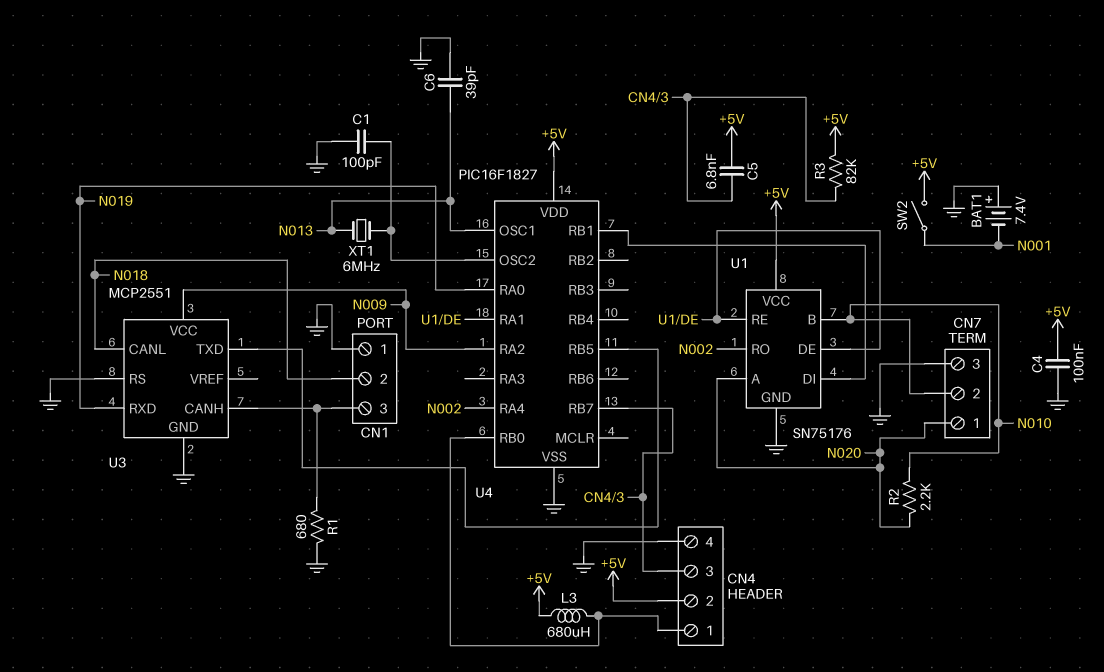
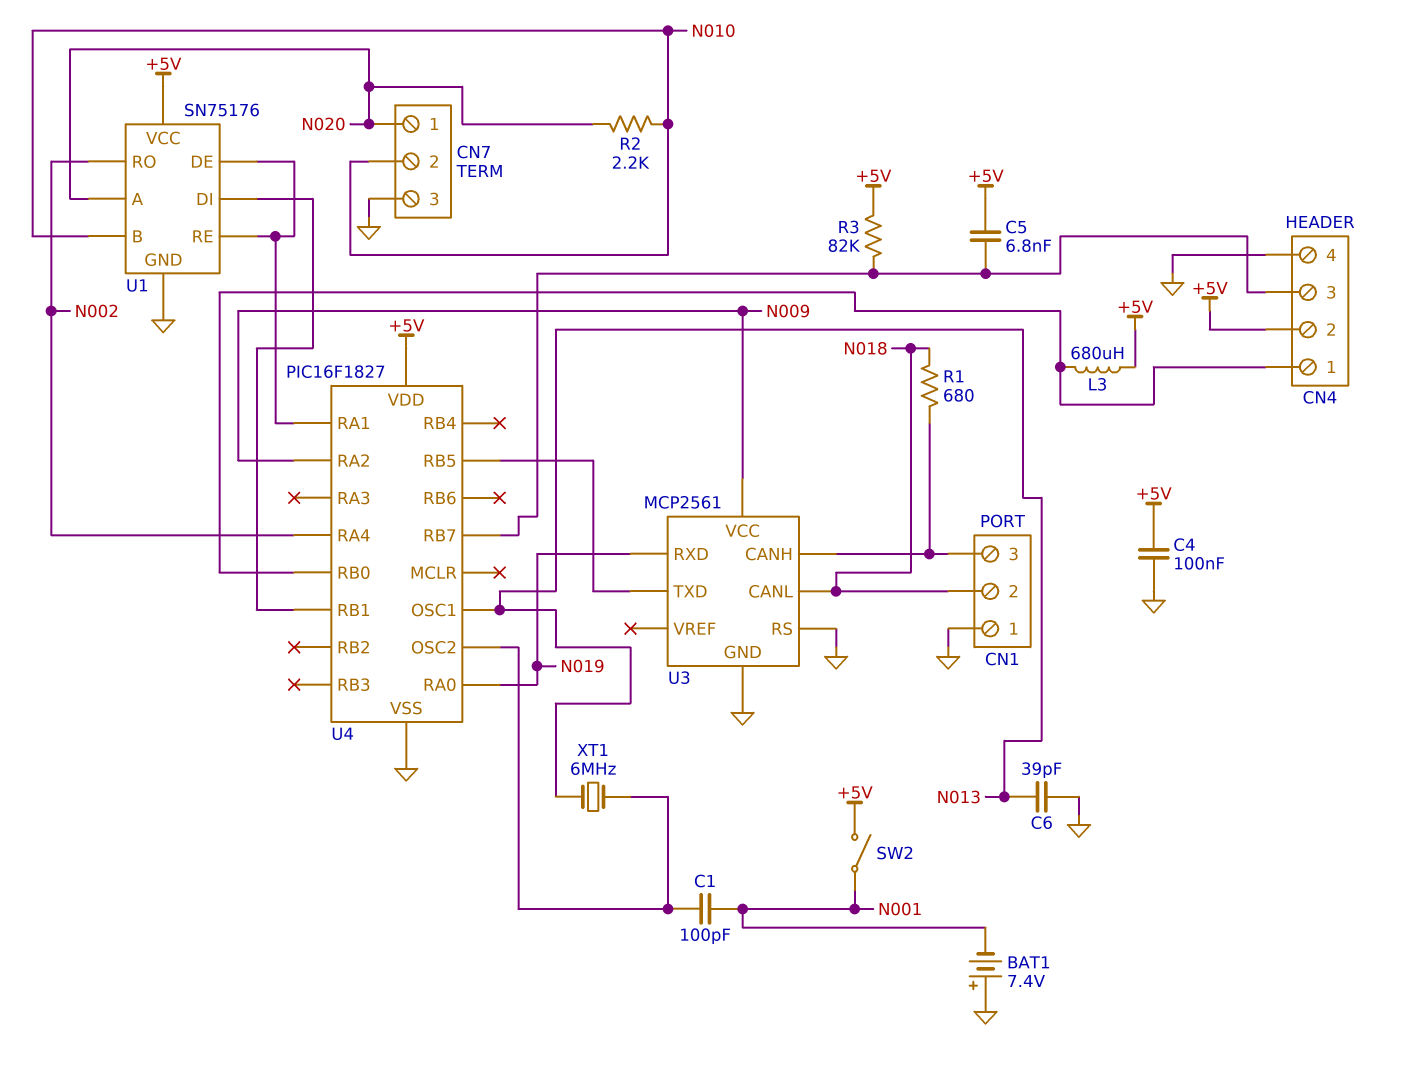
C1: 100pF (GND, U4/OSC2) -> 100pF (N001, U4/OSC2)
R1: 680 (CN1/3, GND) -> 680 (CN1/3, N018)
U3: MCP2551 -> MCP2561

